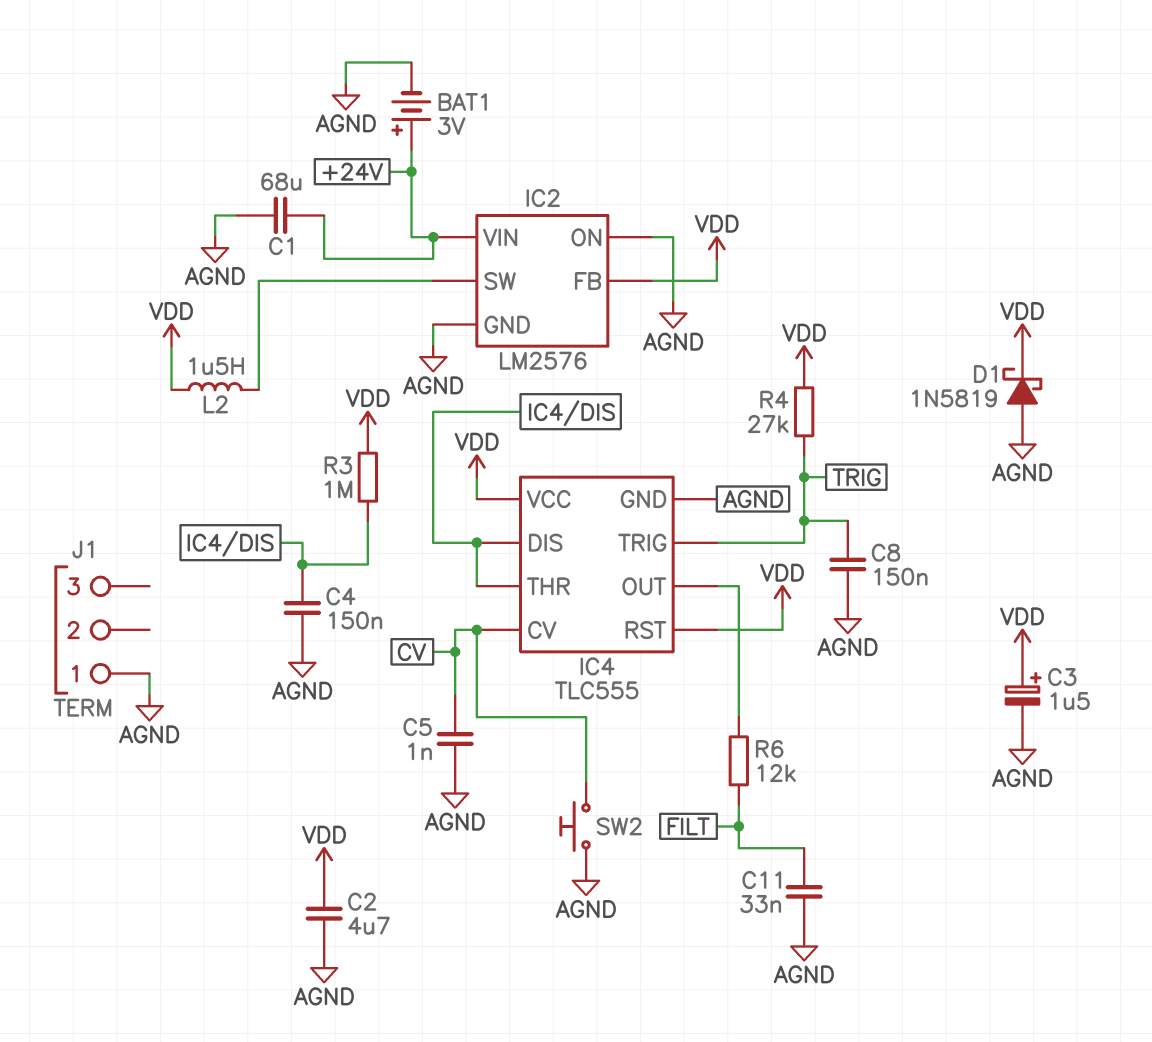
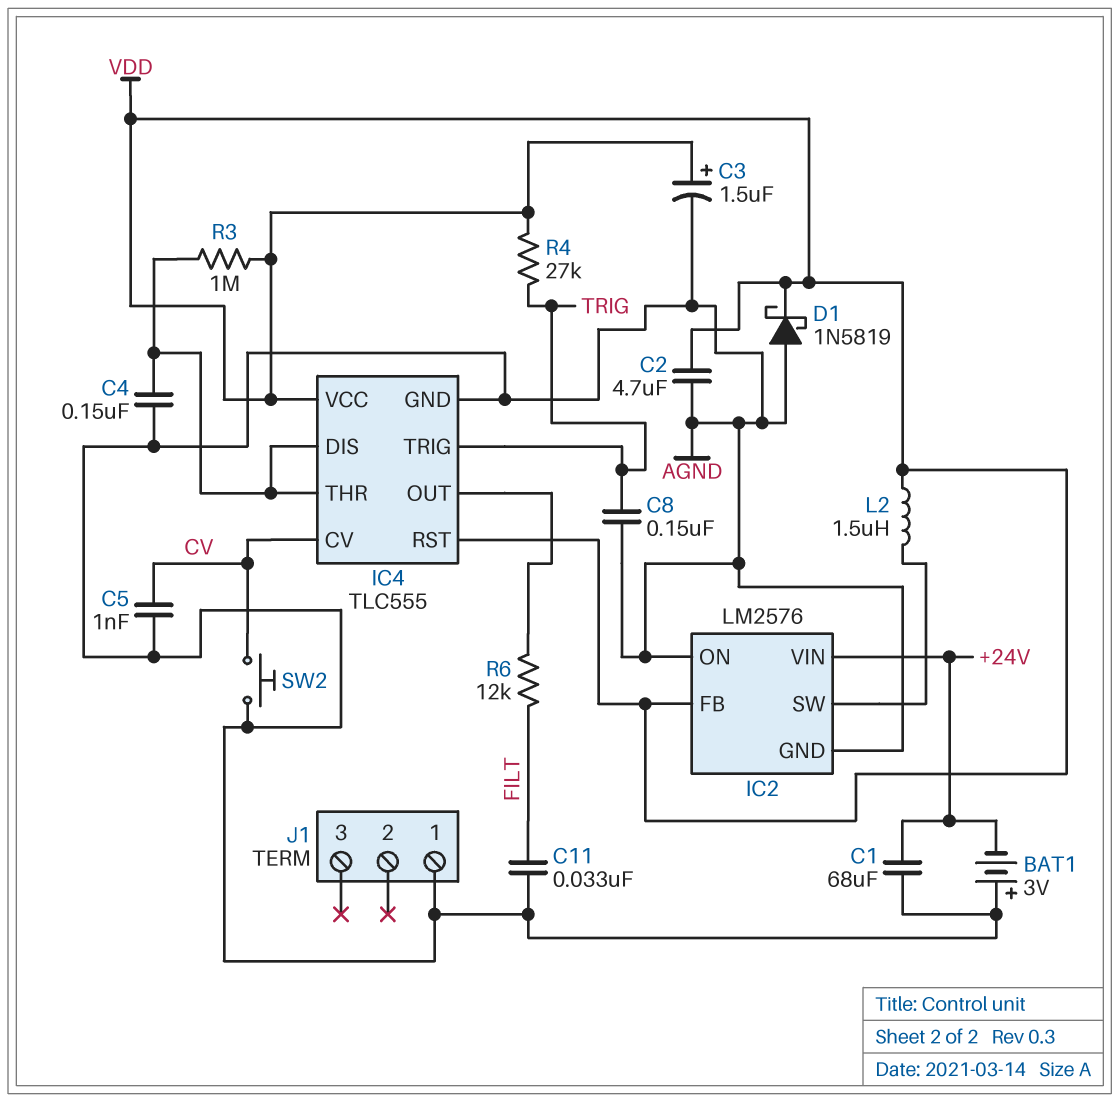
BAT1: 3V (plus +24V, minus AGND) -> 3V (plus AGND, minus +24V)

